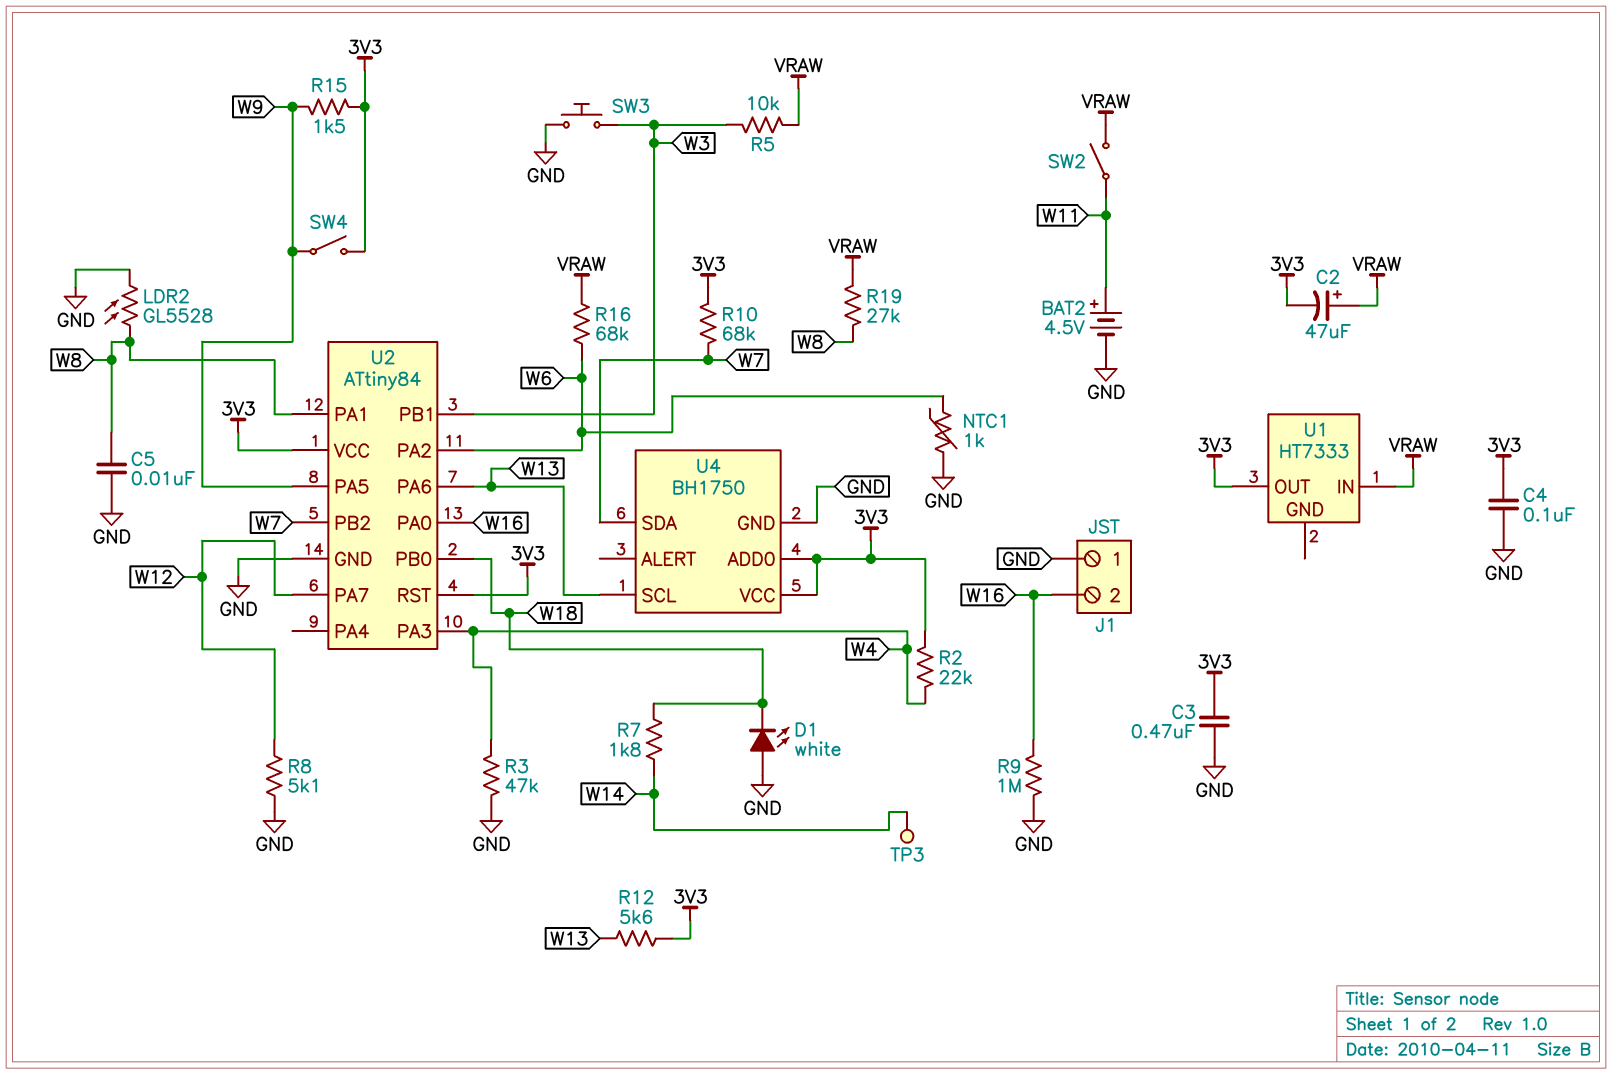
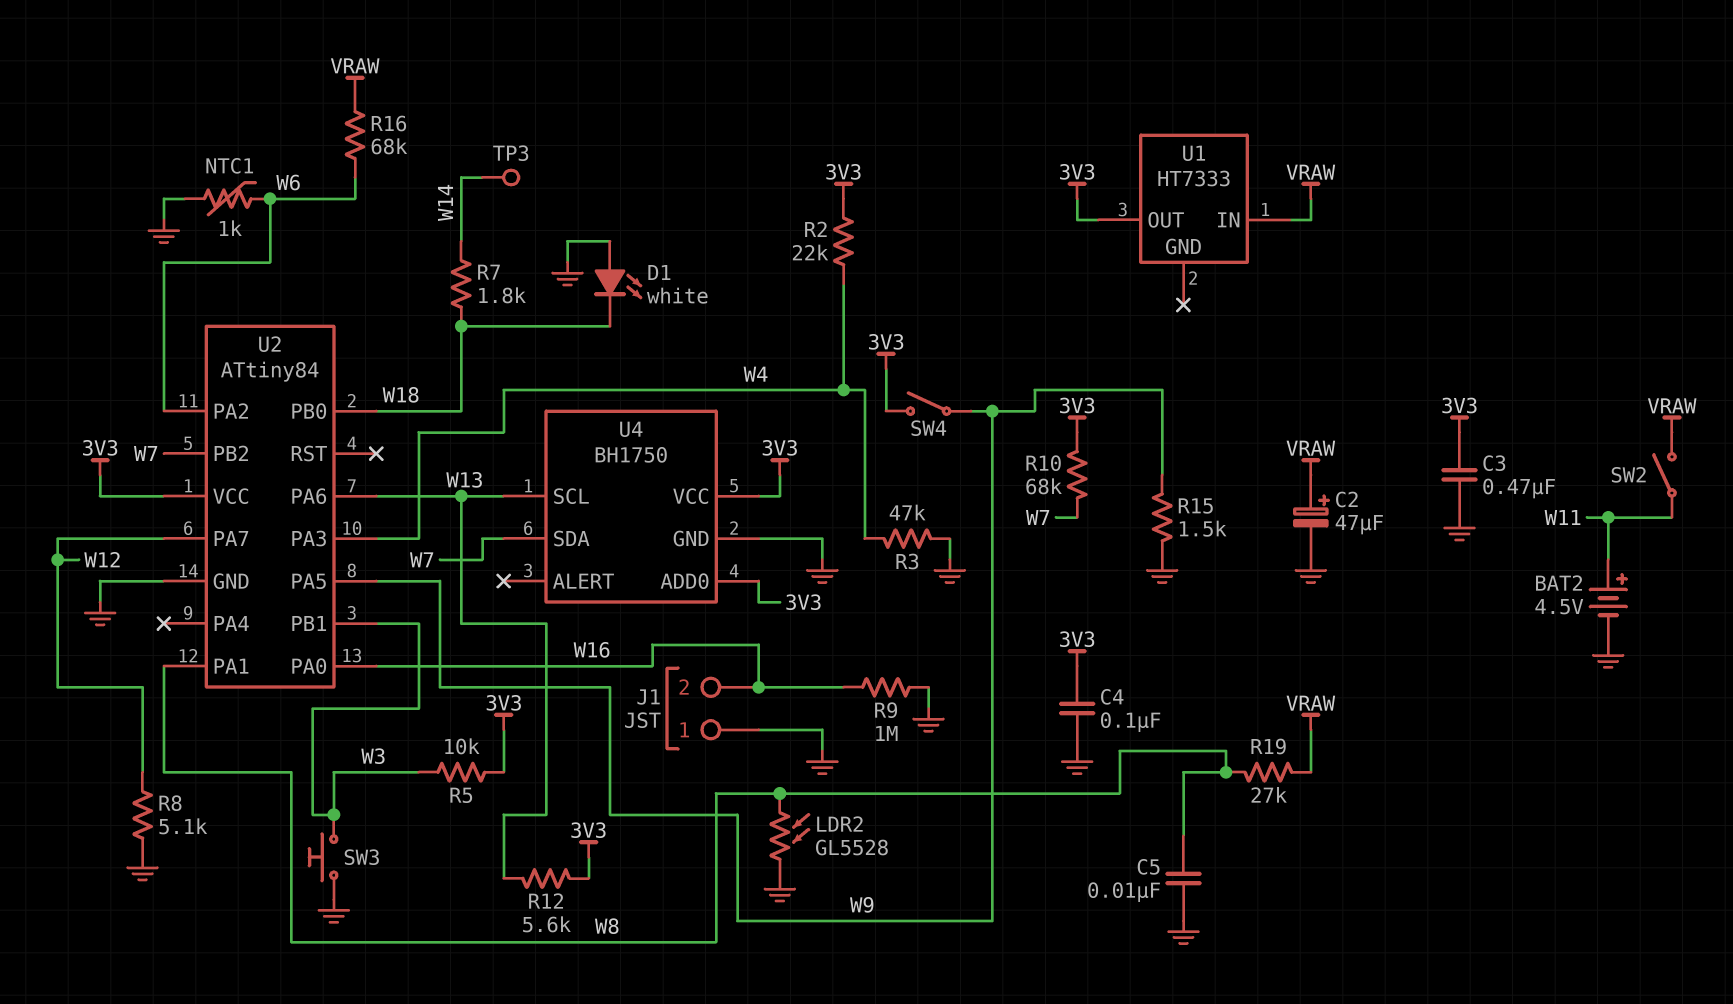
C2: 47uF (plus VRAW, minus 3V3) -> 47uF (plus VRAW, minus GND)
R5: 10k (VRAW, W3) -> 10k (3V3, W3)
R15: 1.5k (3V3, W9) -> 1.5k (GND, W9)
U2 pin RST: 3V3 -> none

